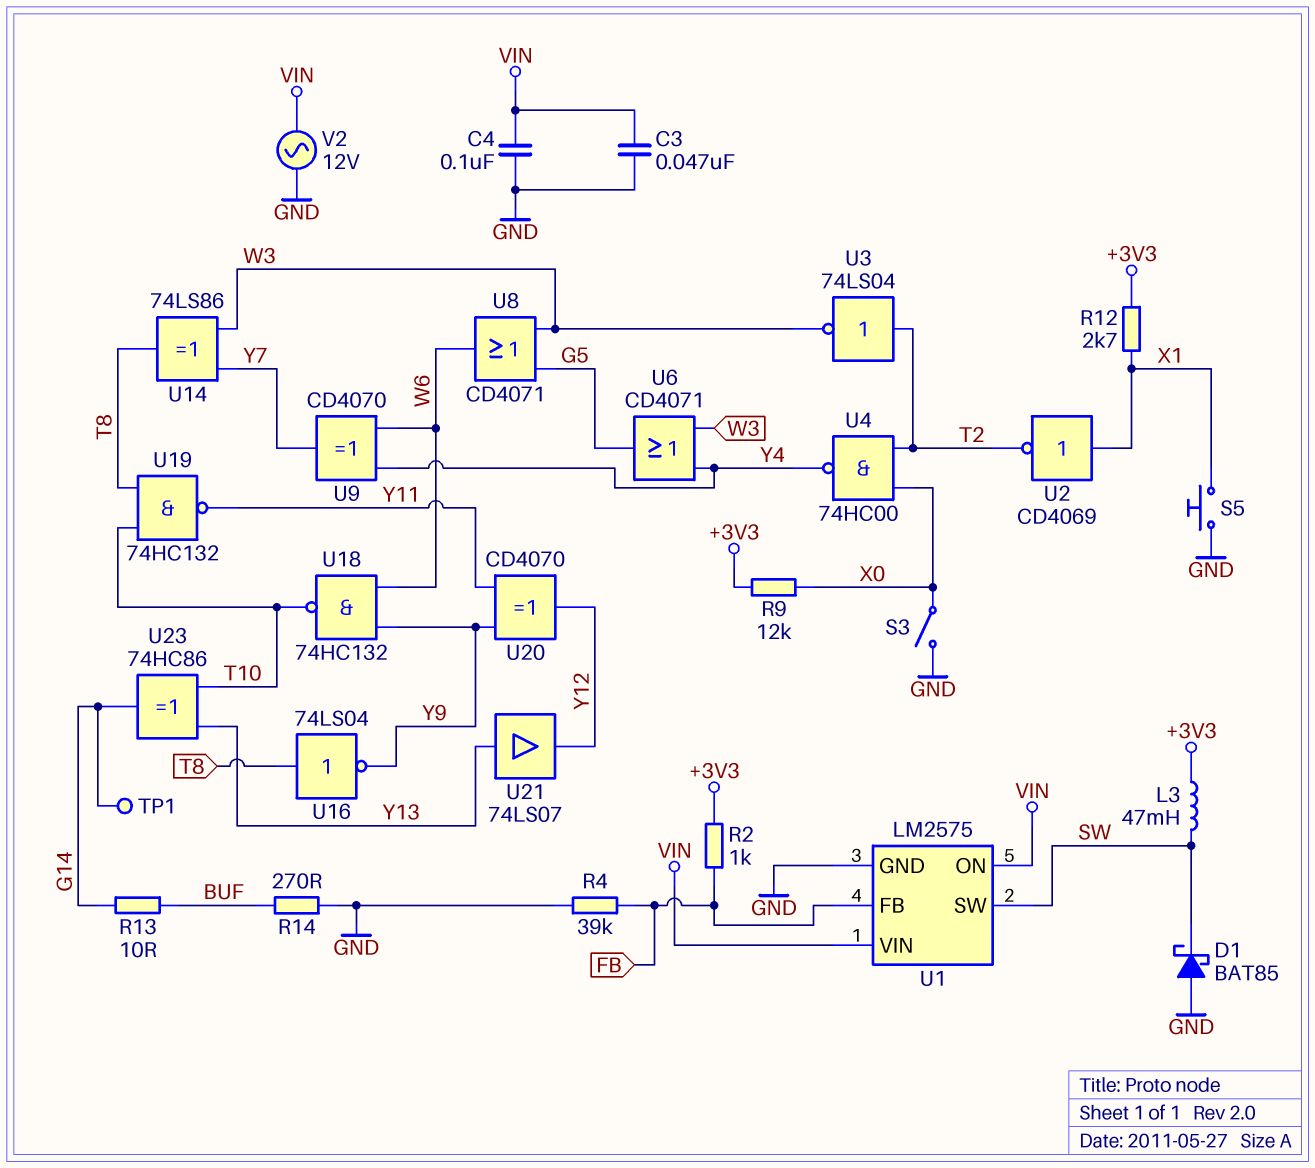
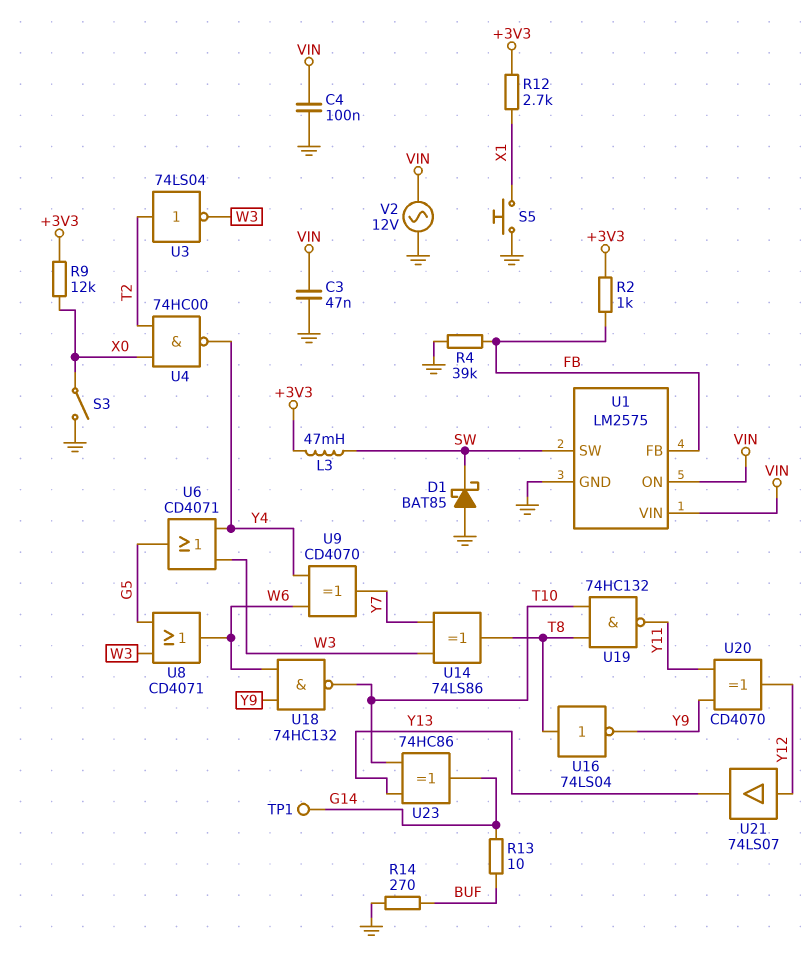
U2: NOT CD4069 (in X1, out T2) -> none
U21: buffer 74LS07 (in Y13, out Y12) -> buffer 74LS07 (in Y12, out Y13)

